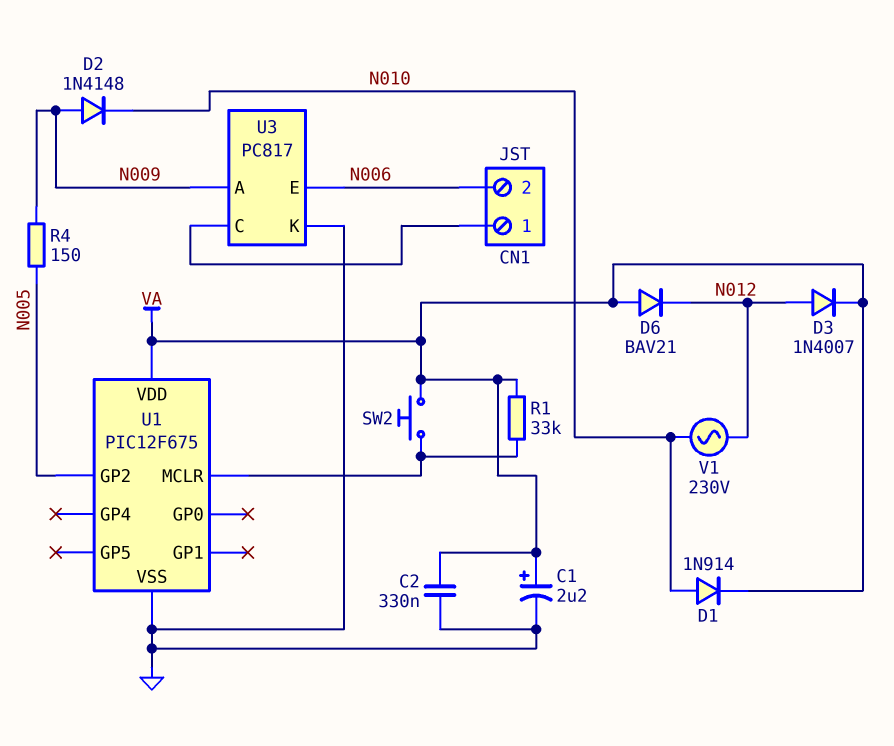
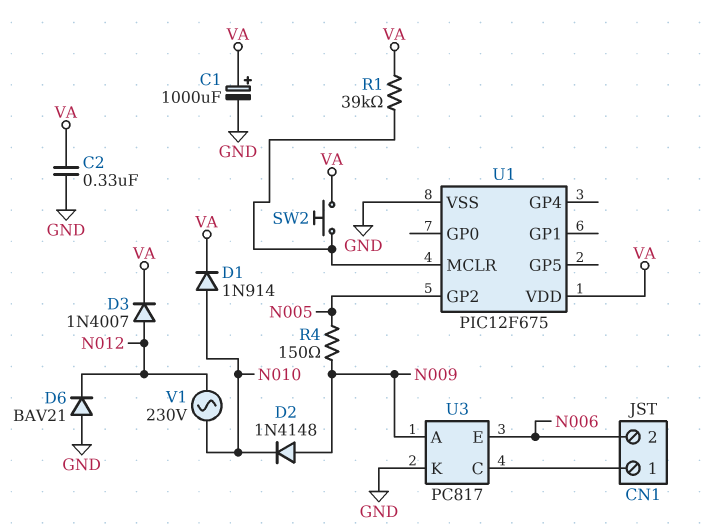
C1: 2.2uF (plus VA, minus GND) -> 1000uF (plus VA, minus GND)
D6: diode BAV21 (A VA, K N012) -> diode BAV21 (A GND, K N012)
R1: 33k (U1/MCLR, VA) -> 39k (U1/MCLR, VA)

